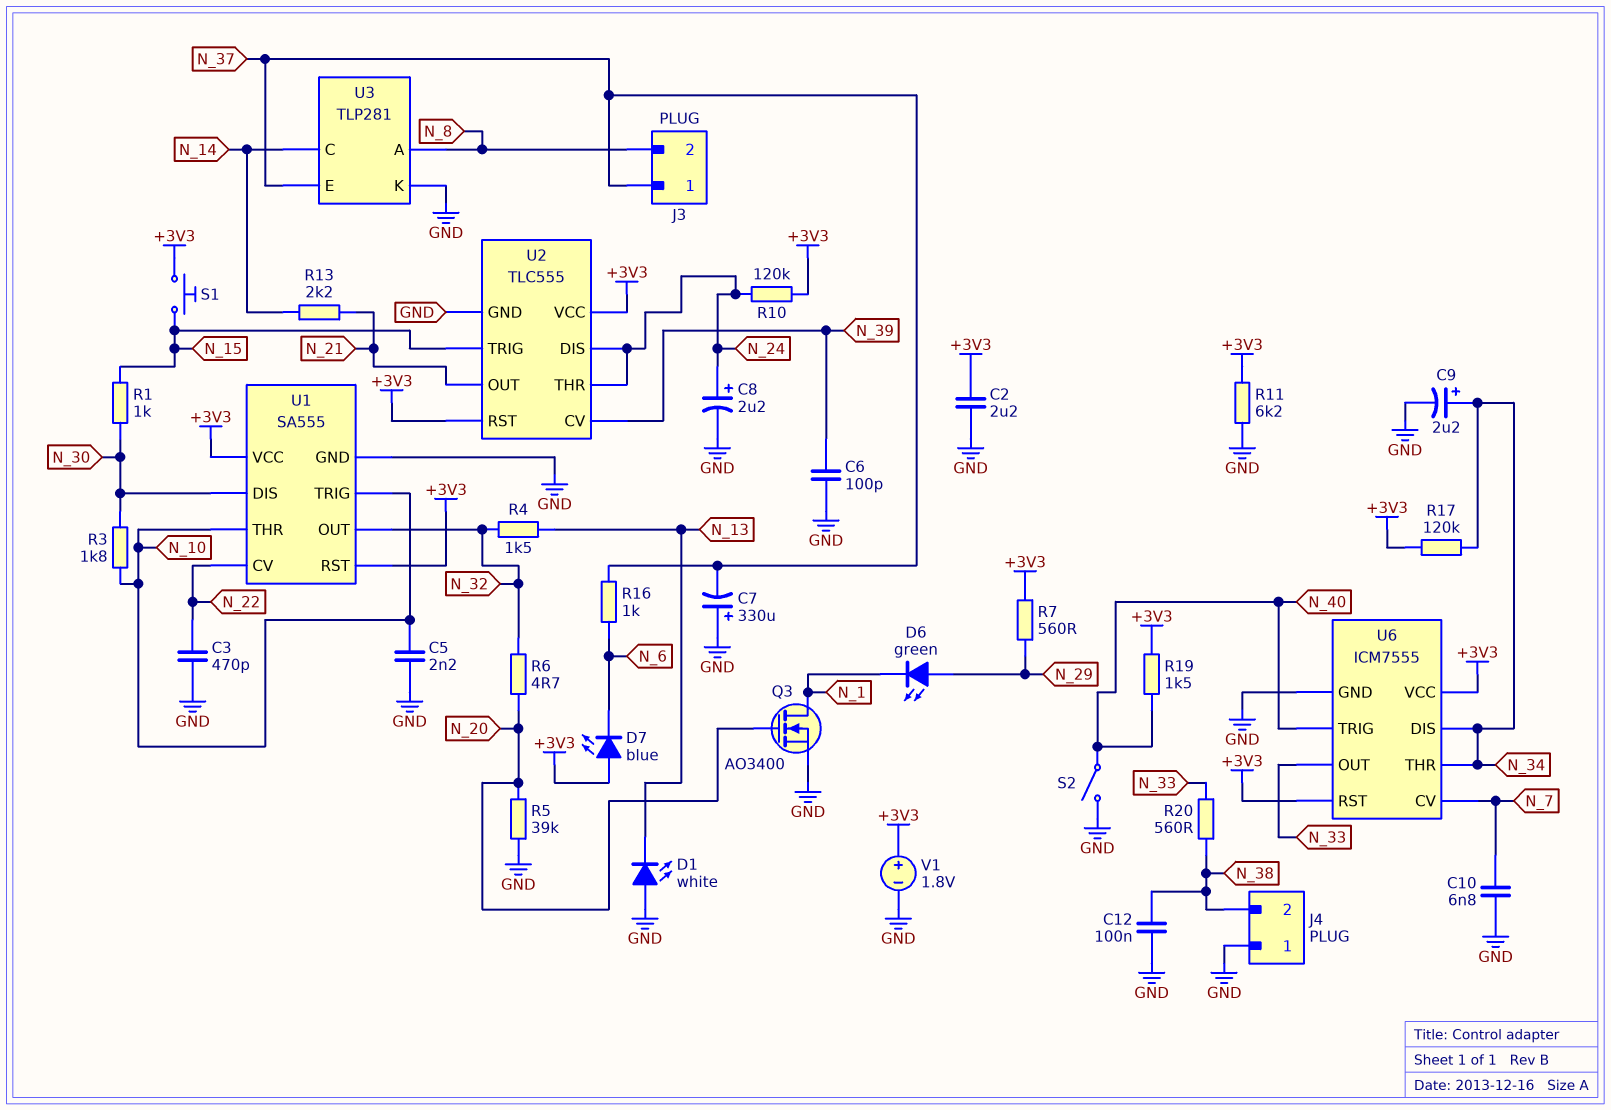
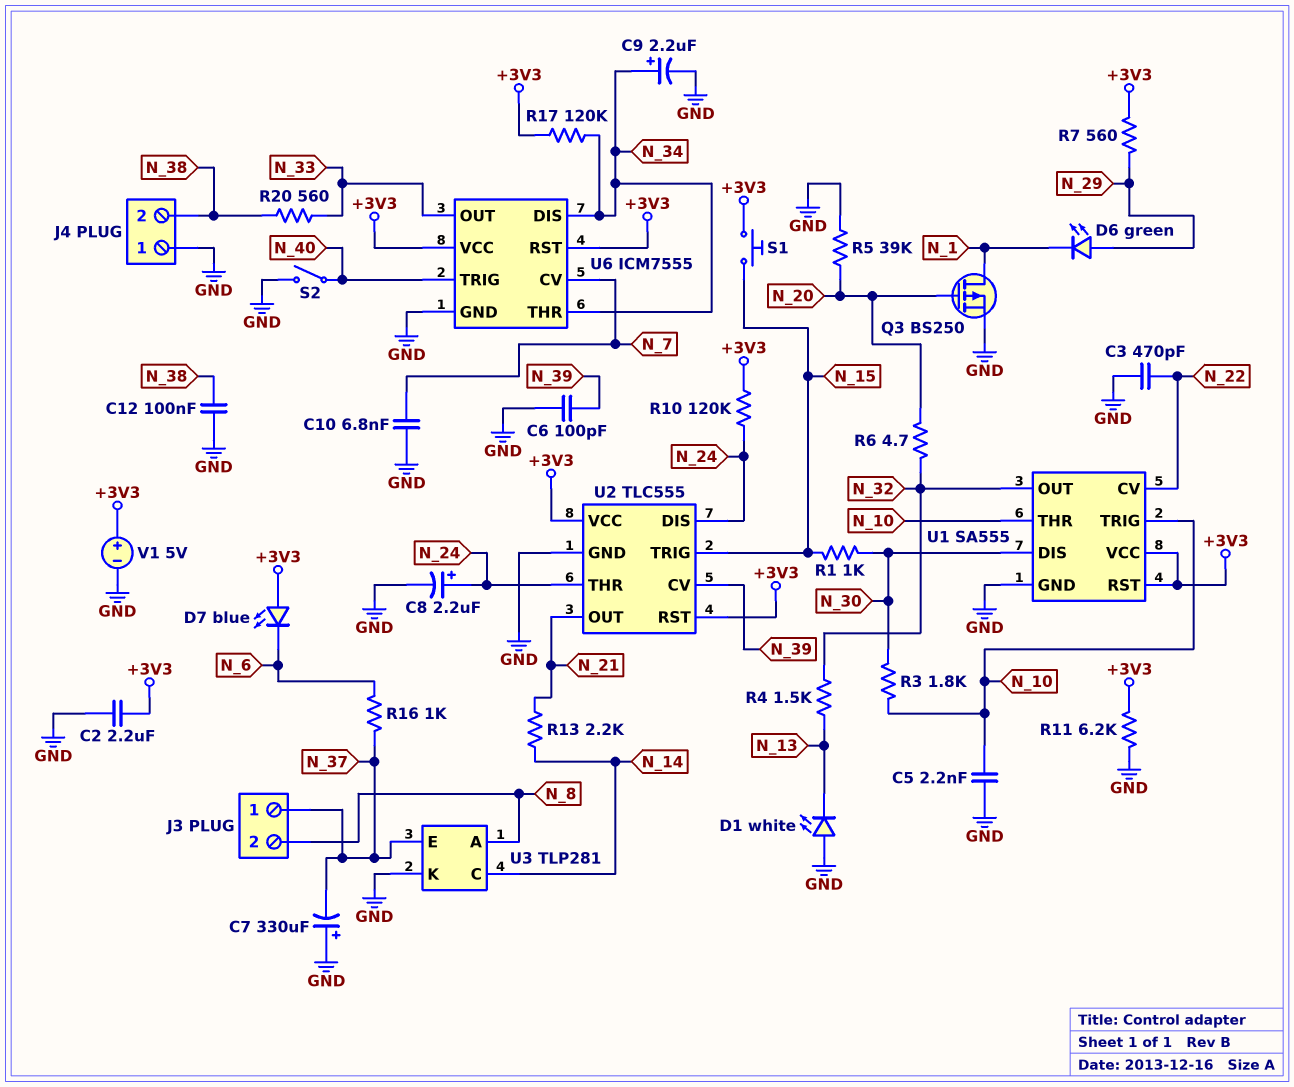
Q3: NMOS AO3400 (G N_20, D N_1, S GND) -> PMOS BS250 (G N_20, D N_1, S GND)
R19: 1.5k (+3V3, N_40) -> none
V1: 1.8V (plus +3V3, minus GND) -> 5V (plus +3V3, minus GND)

